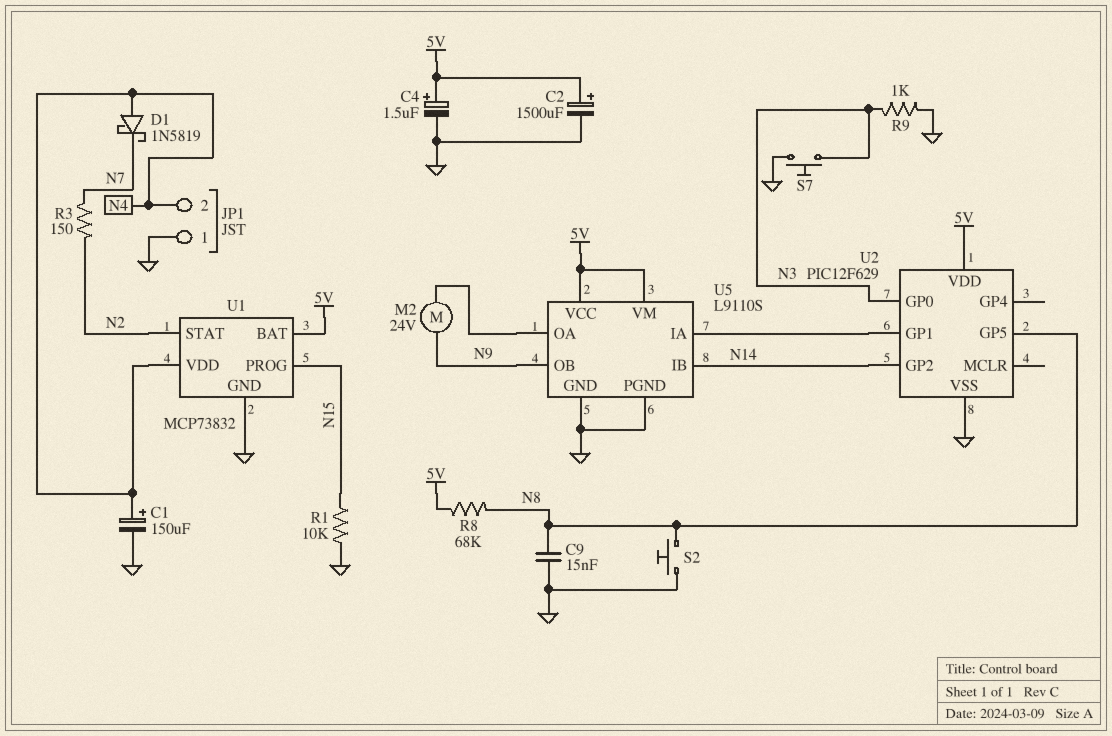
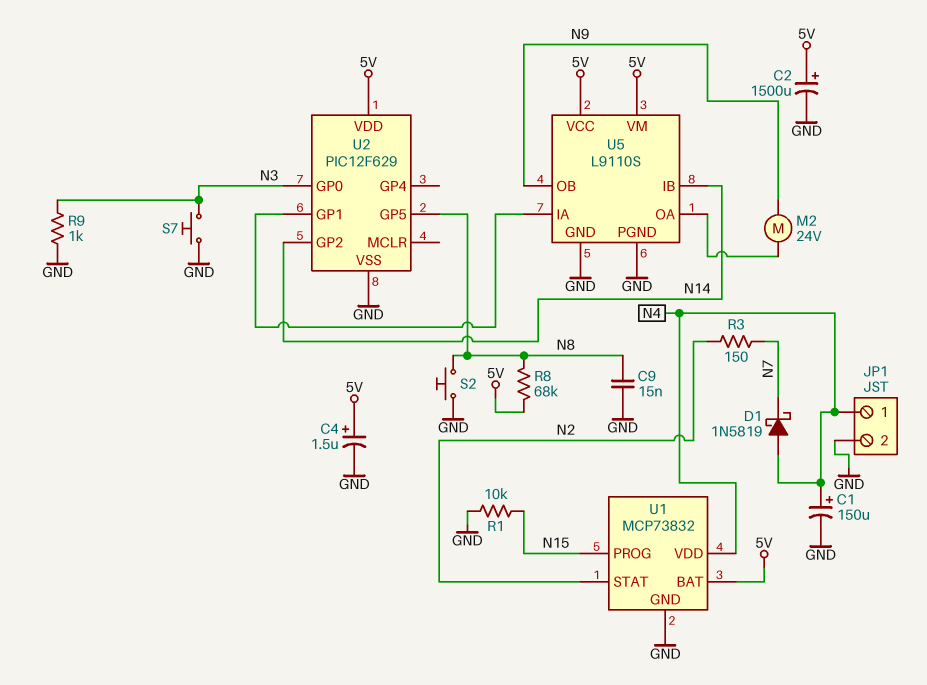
JP1 pin 1: GND -> N4
JP1 pin 2: N4 -> GND

